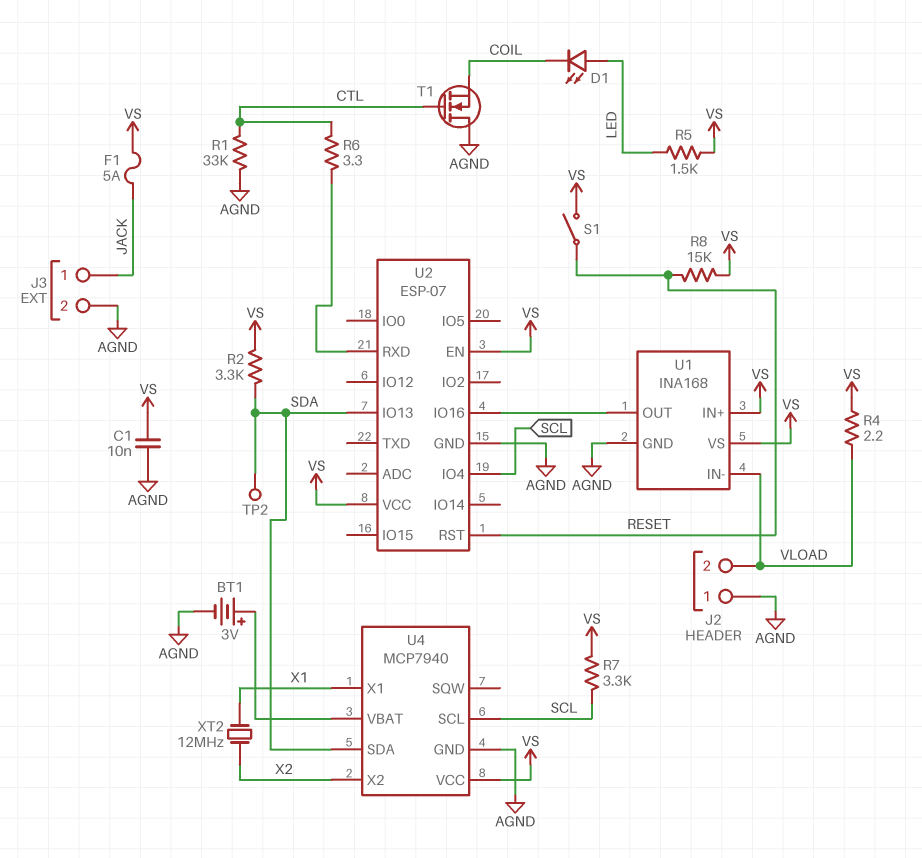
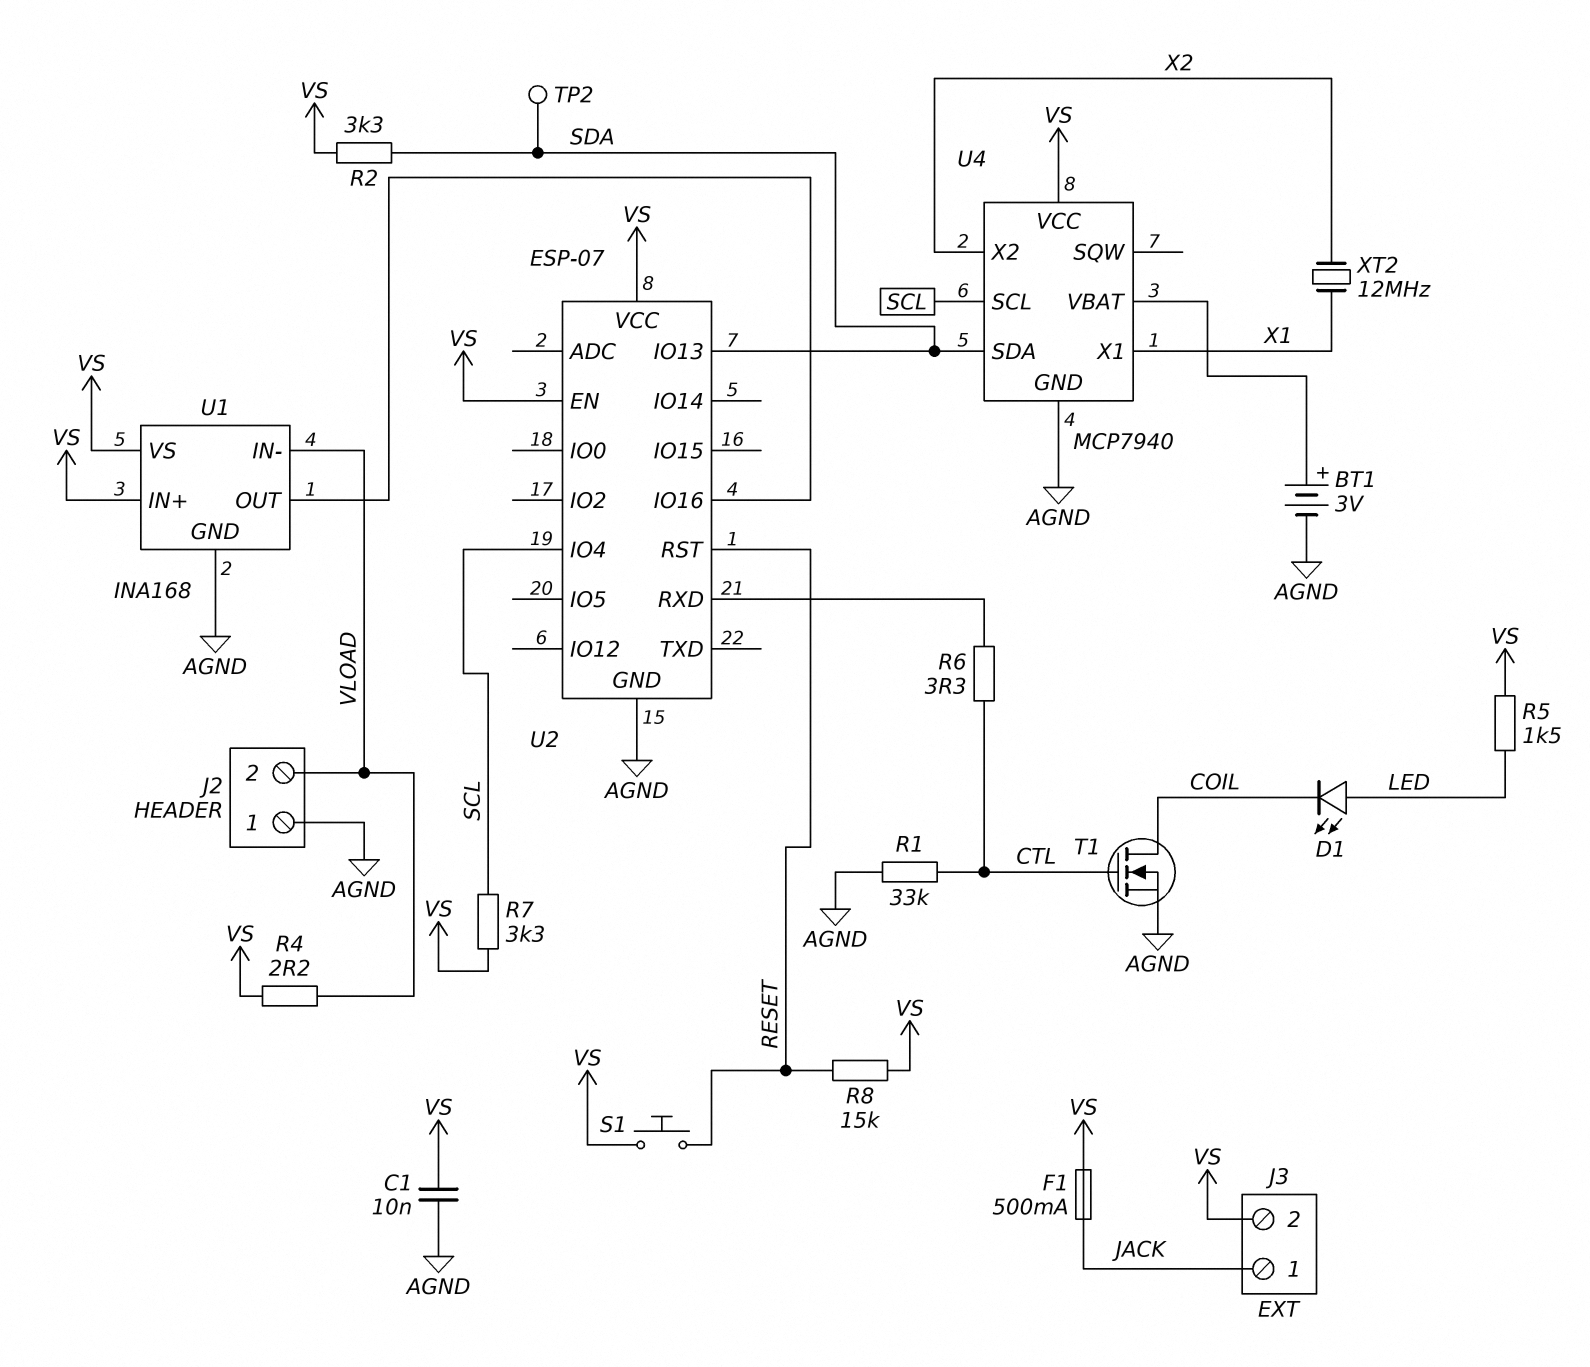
F1: 5A (JACK, VS) -> 500mA (JACK, VS)
J3 pin 2: AGND -> VS
S1: switch (RESET, VS) -> button (RESET, VS)
T1: NMOS (G CTL, D AGND, S COIL) -> NMOS (G CTL, D COIL, S AGND)

